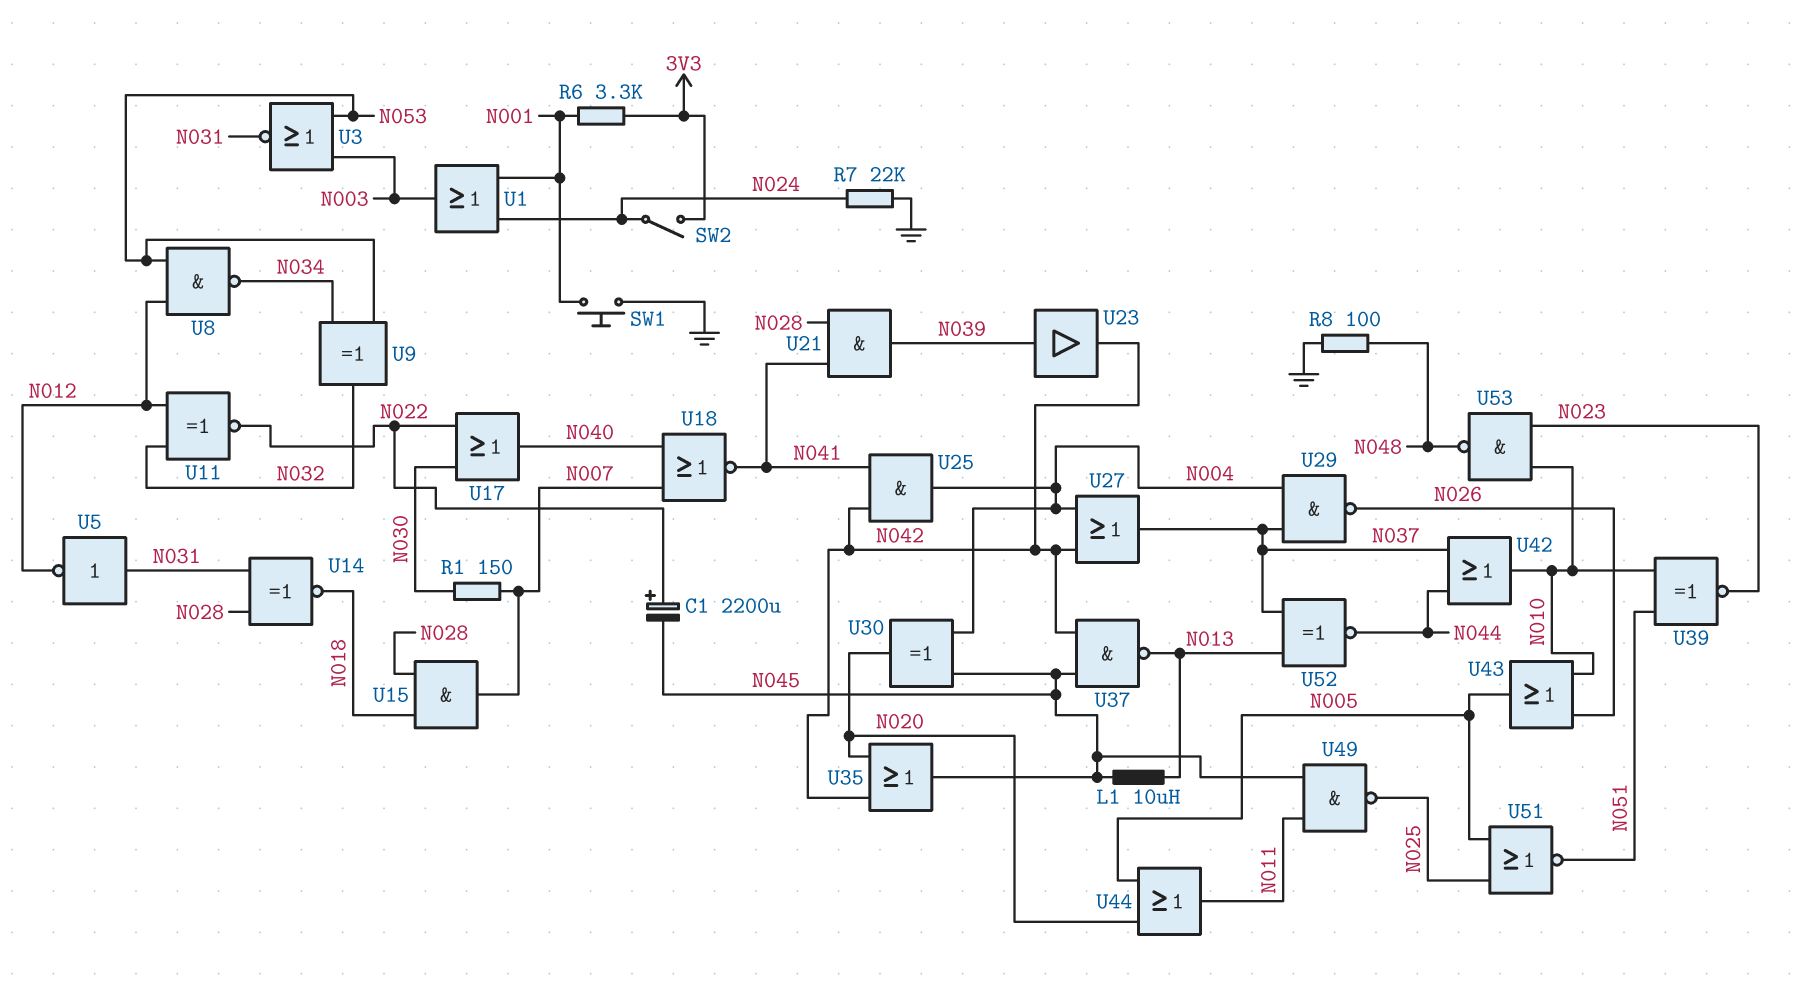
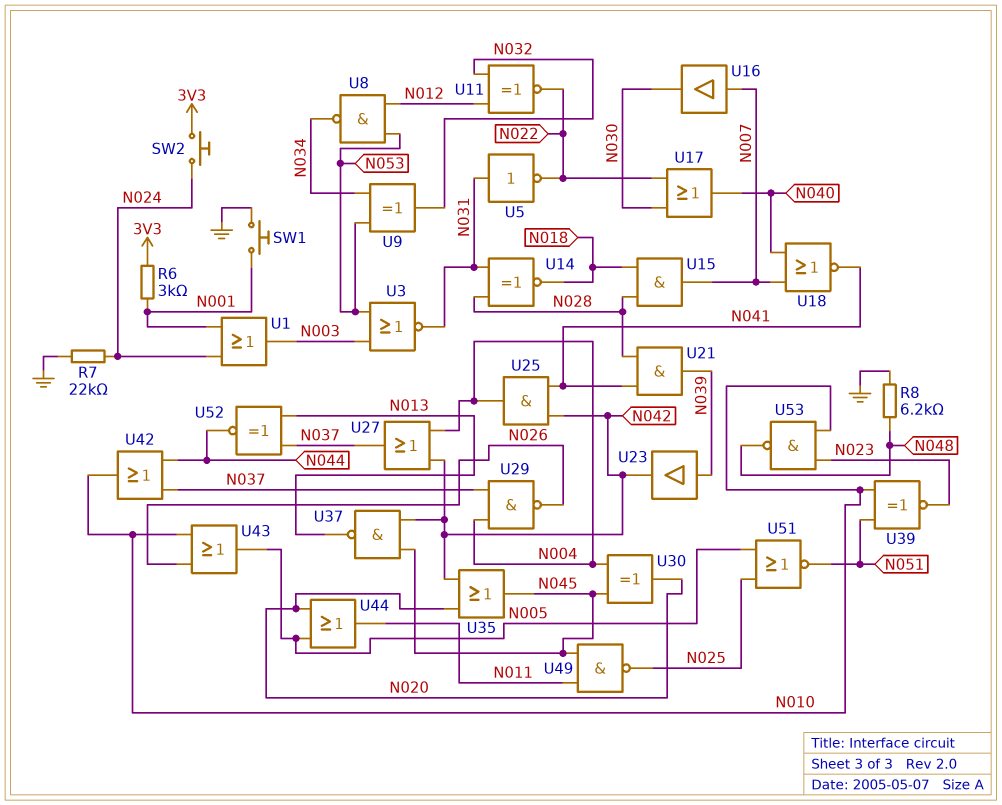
C1: 2200uF (plus N022, minus N045) -> none
L1: 10uH (N013, N045) -> none
R1: 150 (N007, N030) -> none
R6: 3.3k (3V3, N001) -> 3k (3V3, N001)
R8: 100 (GND, N048) -> 6.2k (GND, N048)
SW2: switch (3V3, N024) -> button (3V3, N024)
U5: NOT (in N031, out N012) -> NOT (in N031, out N022)
U16: none -> buffer (in N007, out N030)

